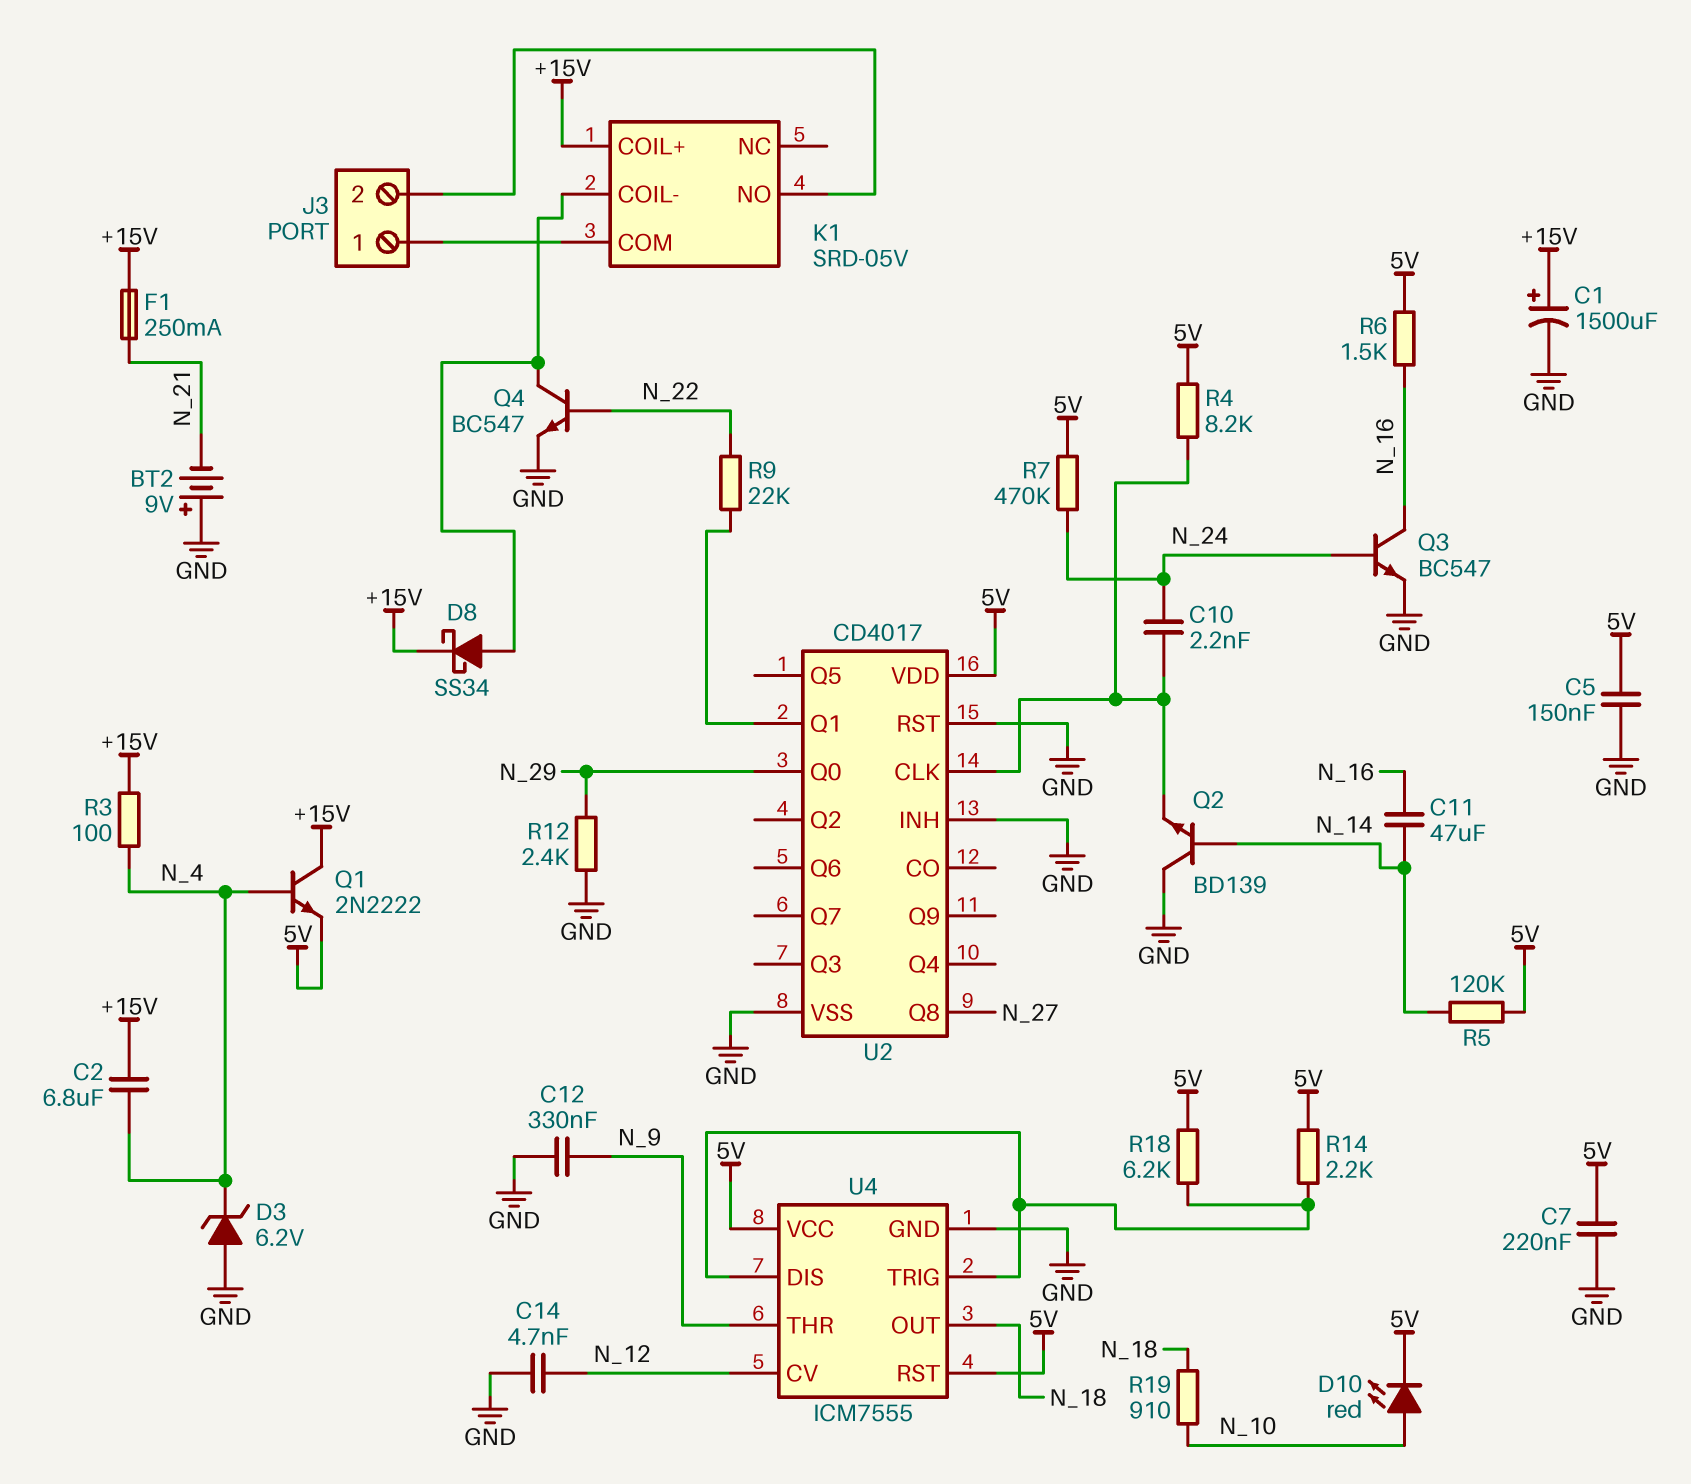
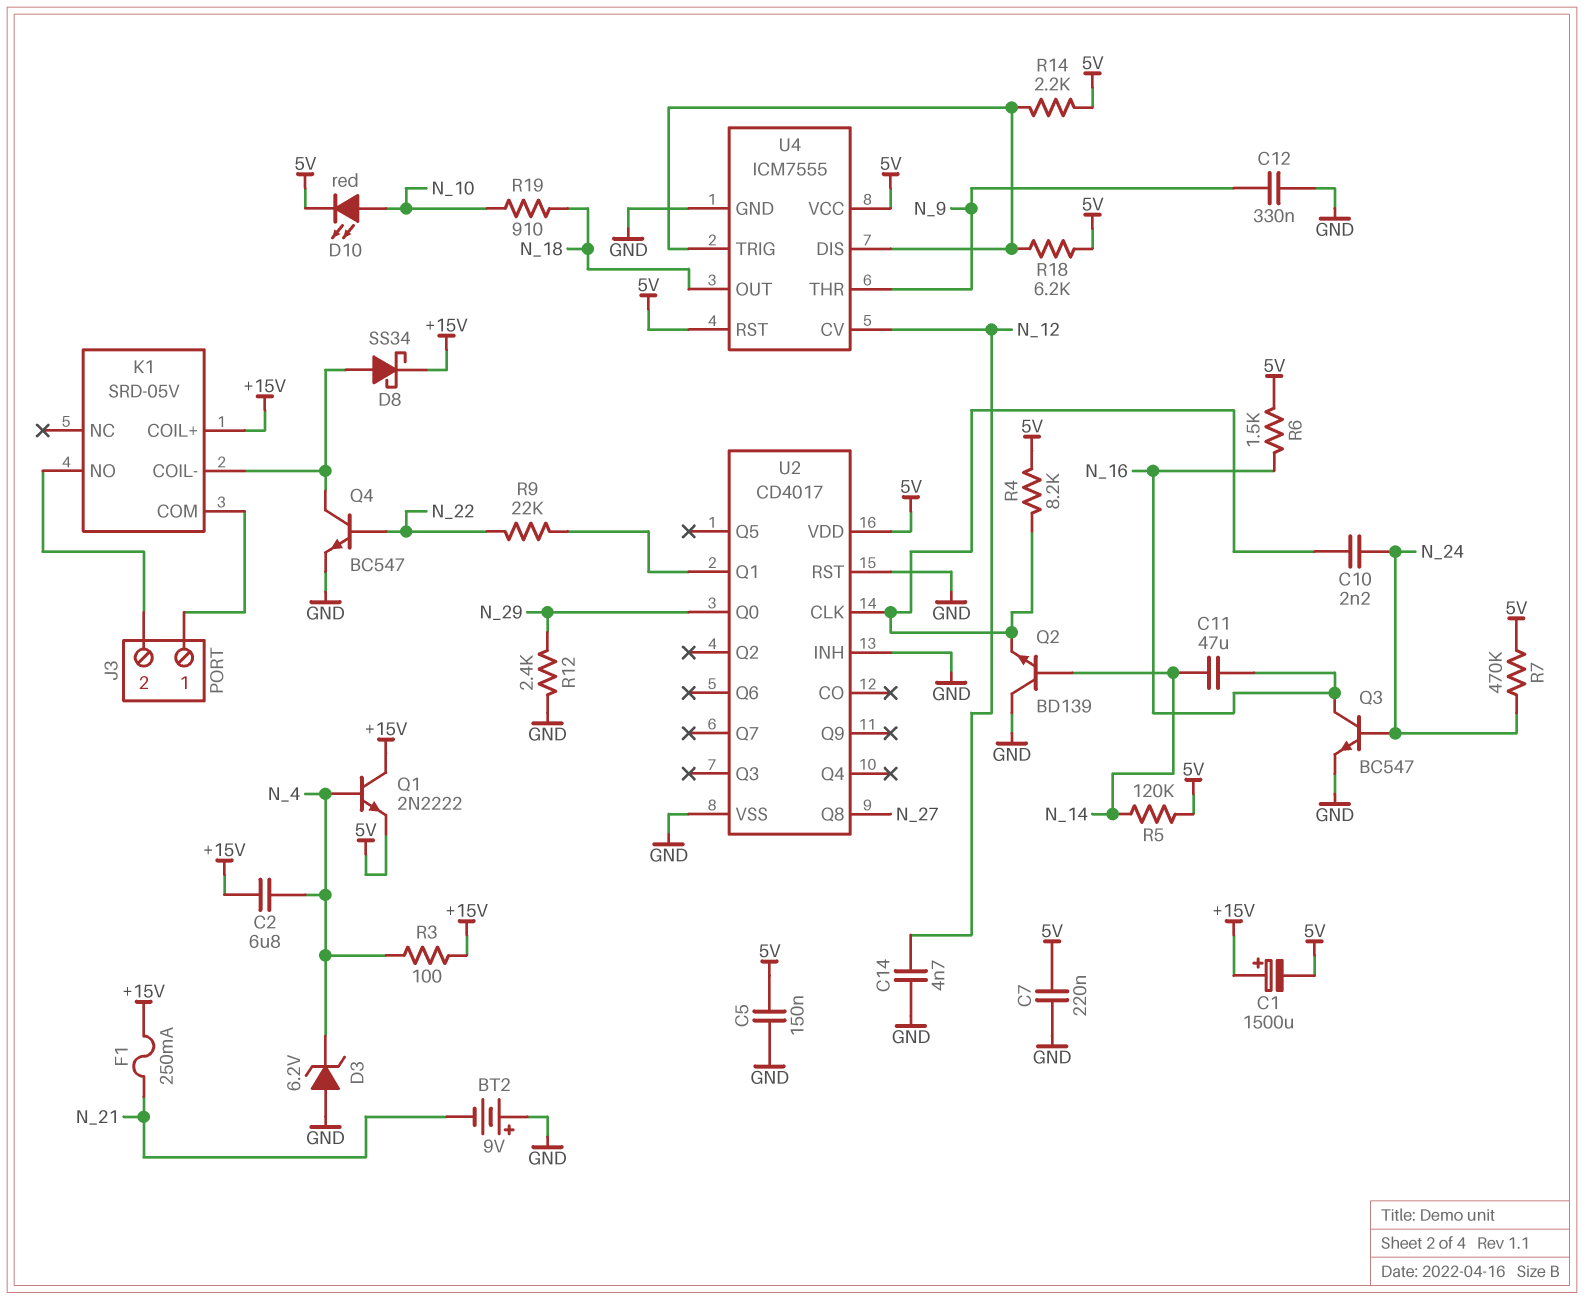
C1: 1500uF (plus +15V, minus GND) -> 1500uF (plus +15V, minus 5V)

